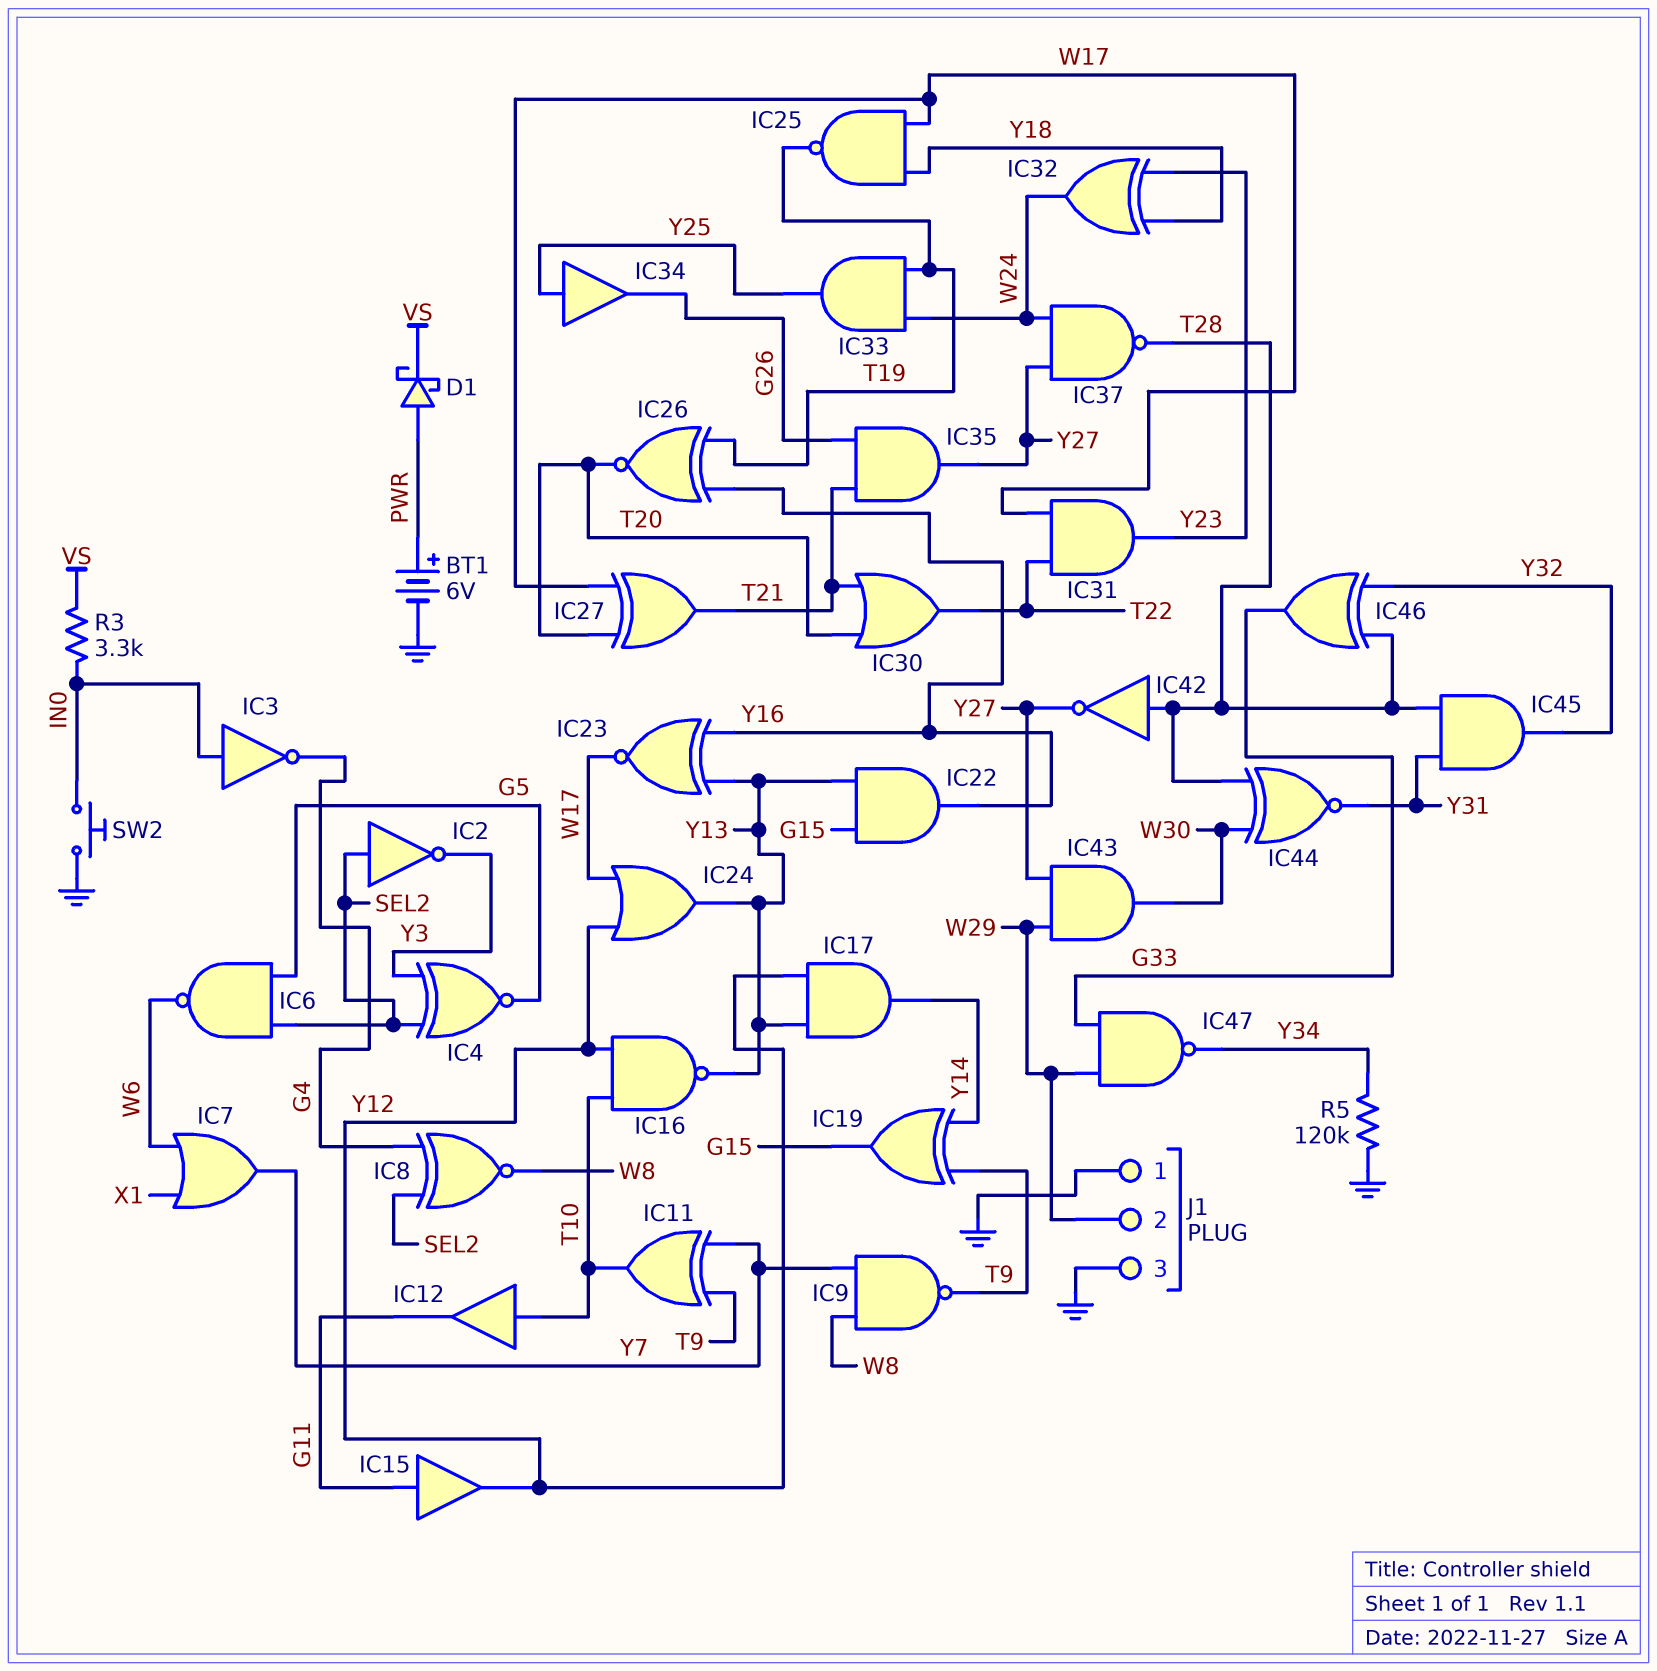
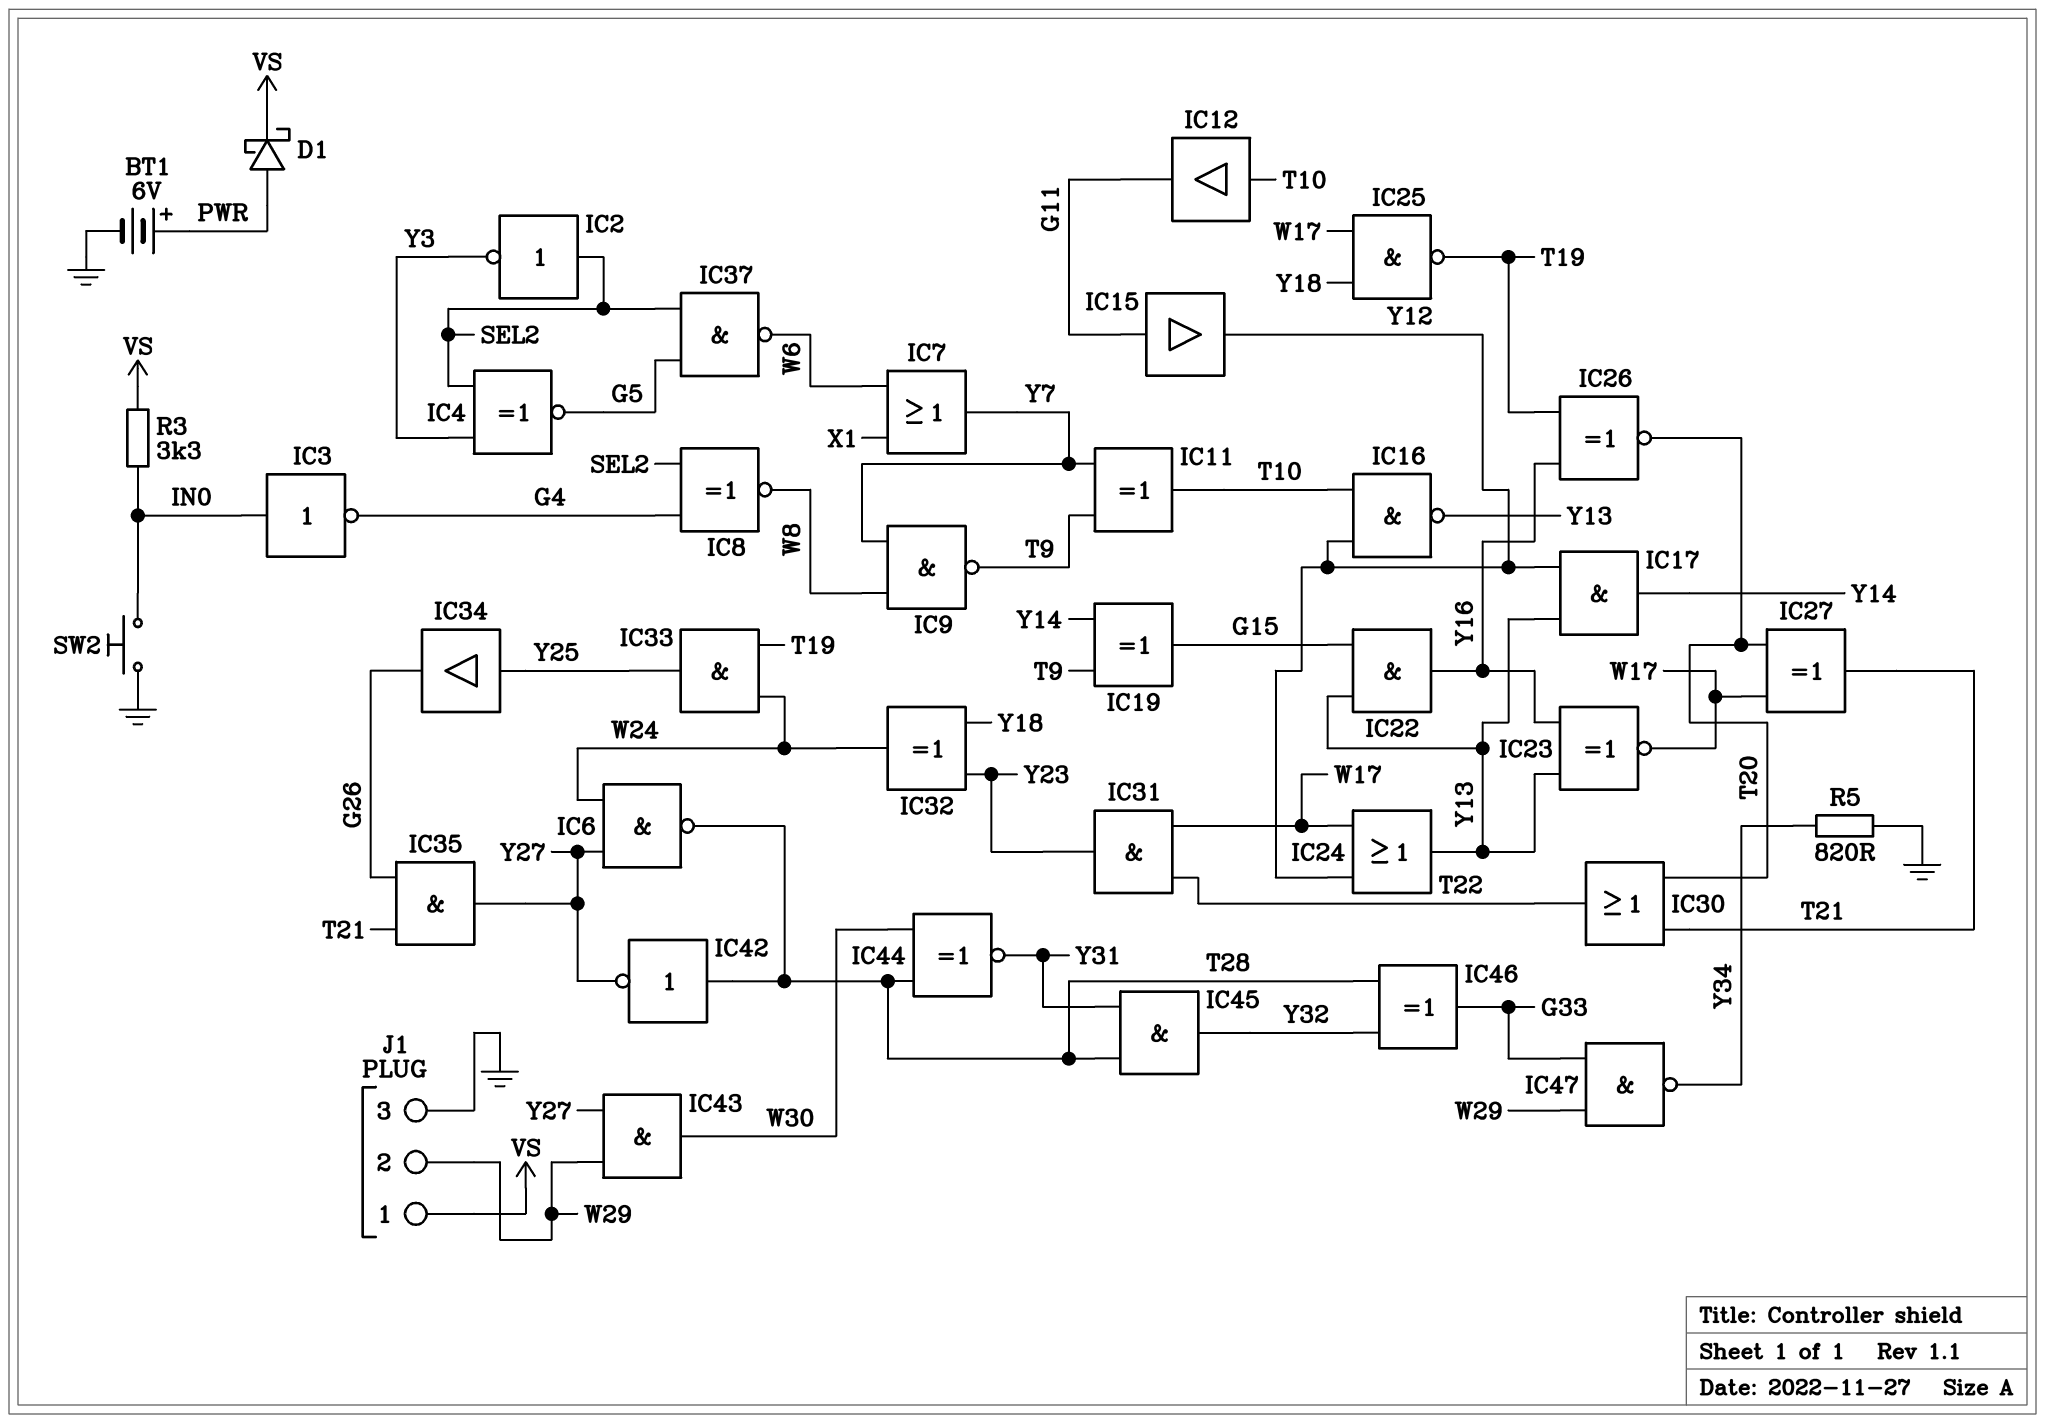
IC6: NAND (in G5, in SEL2, out W6) -> NAND (in W24, in Y27, out T28)
IC37: NAND (in W24, in Y27, out T28) -> NAND (in G5, in SEL2, out W6)
J1 pin 1: GND -> VS
R5: 120k (GND, Y34) -> 820 (GND, Y34)

